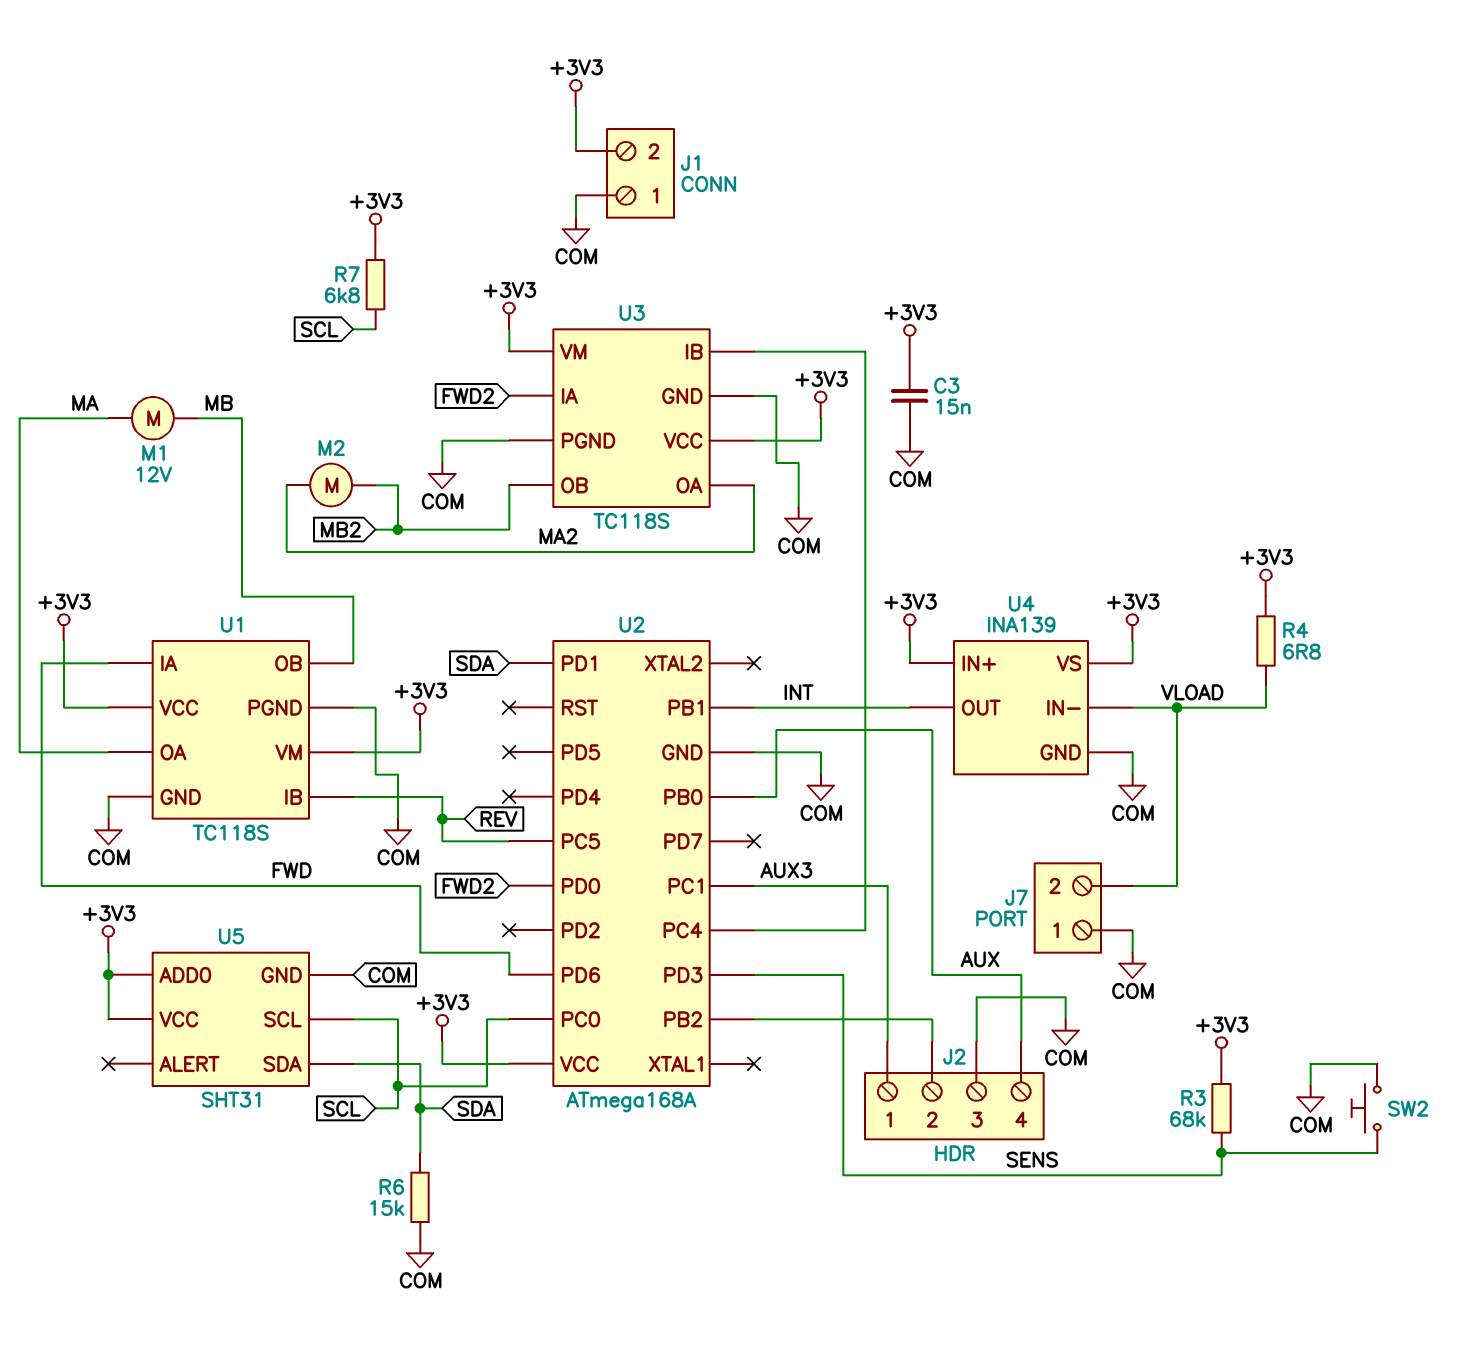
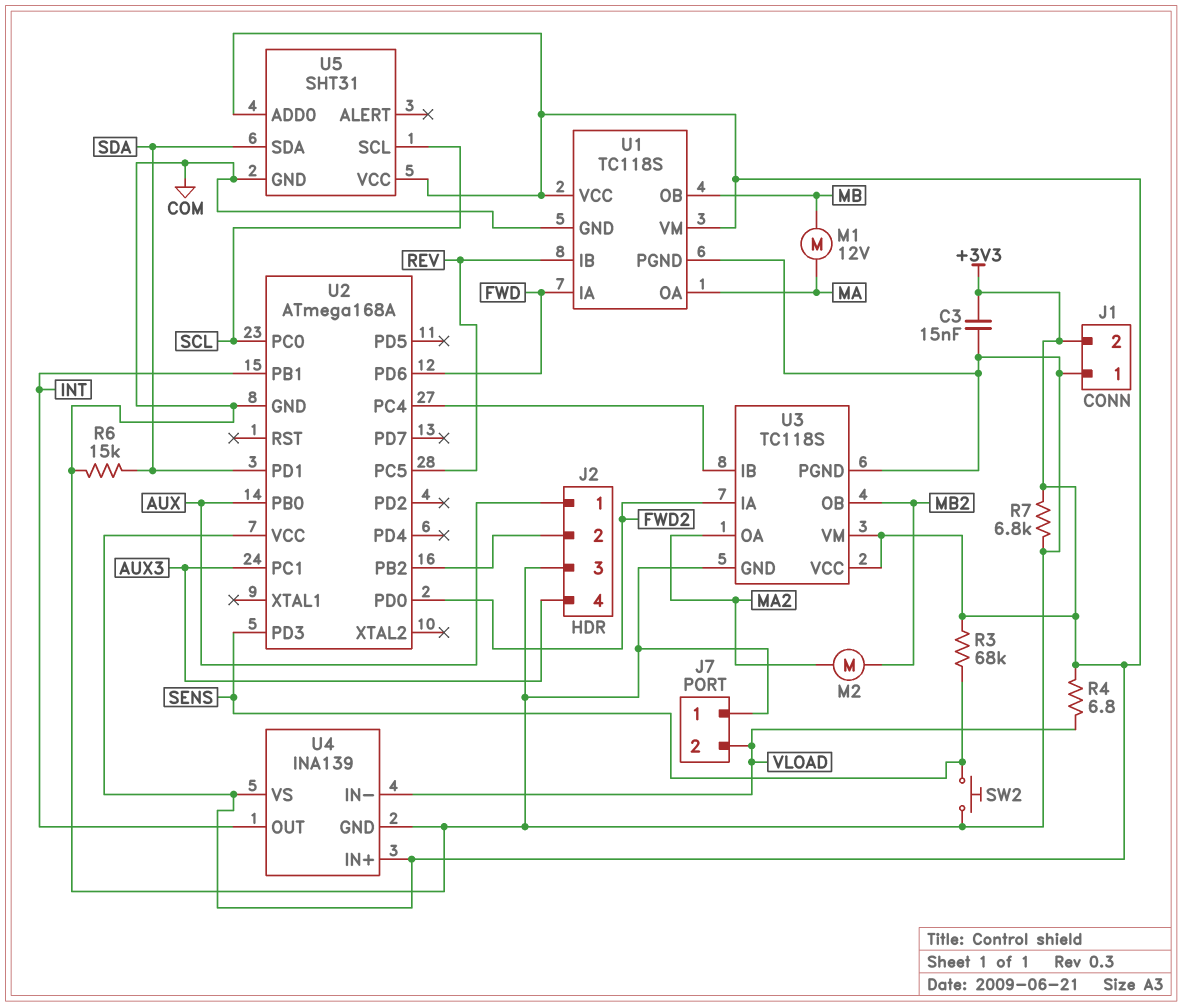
J2 pin 1: AUX3 -> AUX
J2 pin 4: AUX -> AUX3
R7: 6.8k (+3V3, SCL) -> 6.8k (+3V3, COM)

